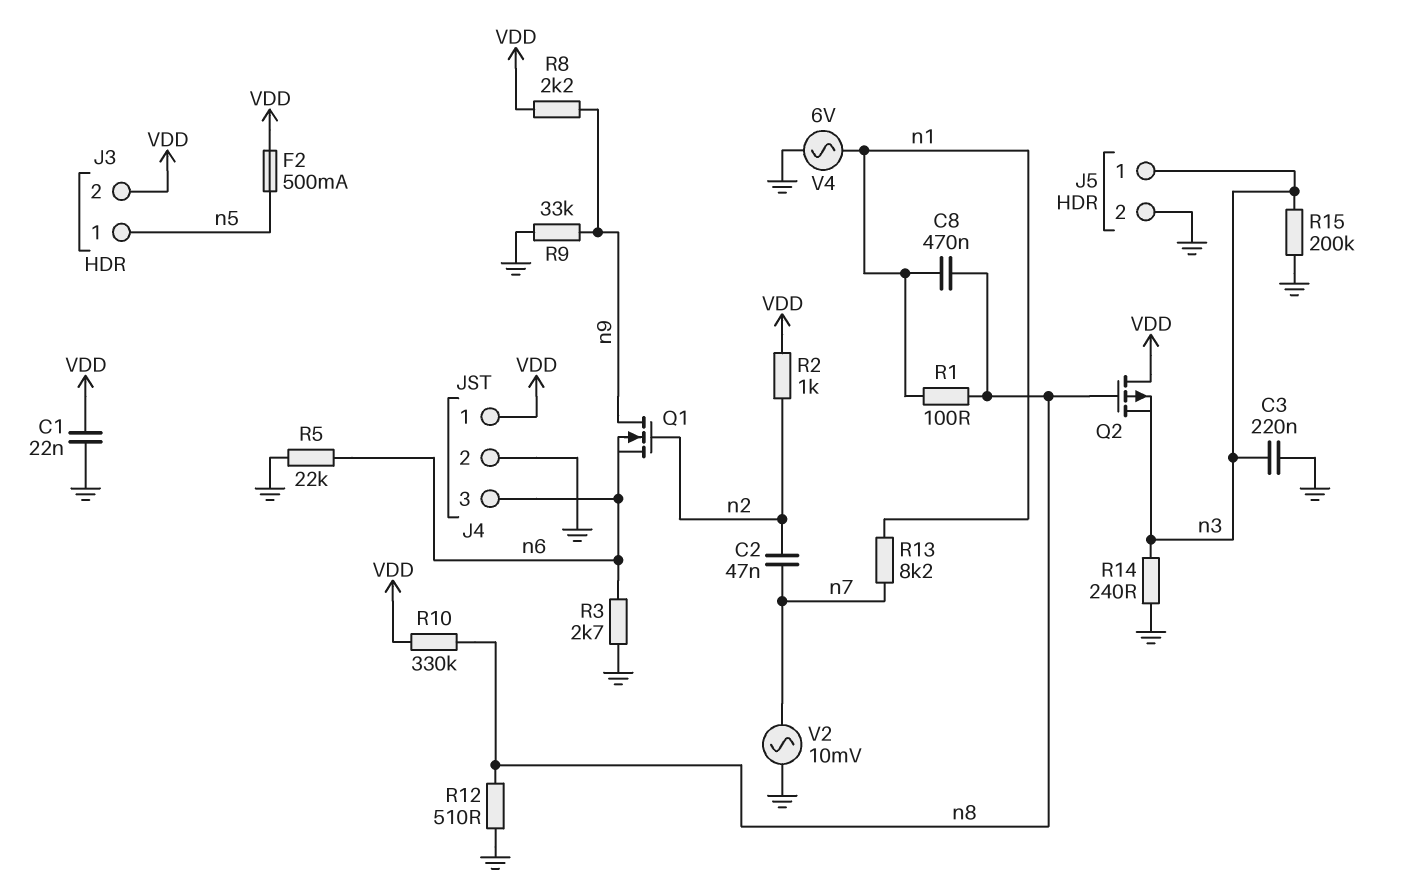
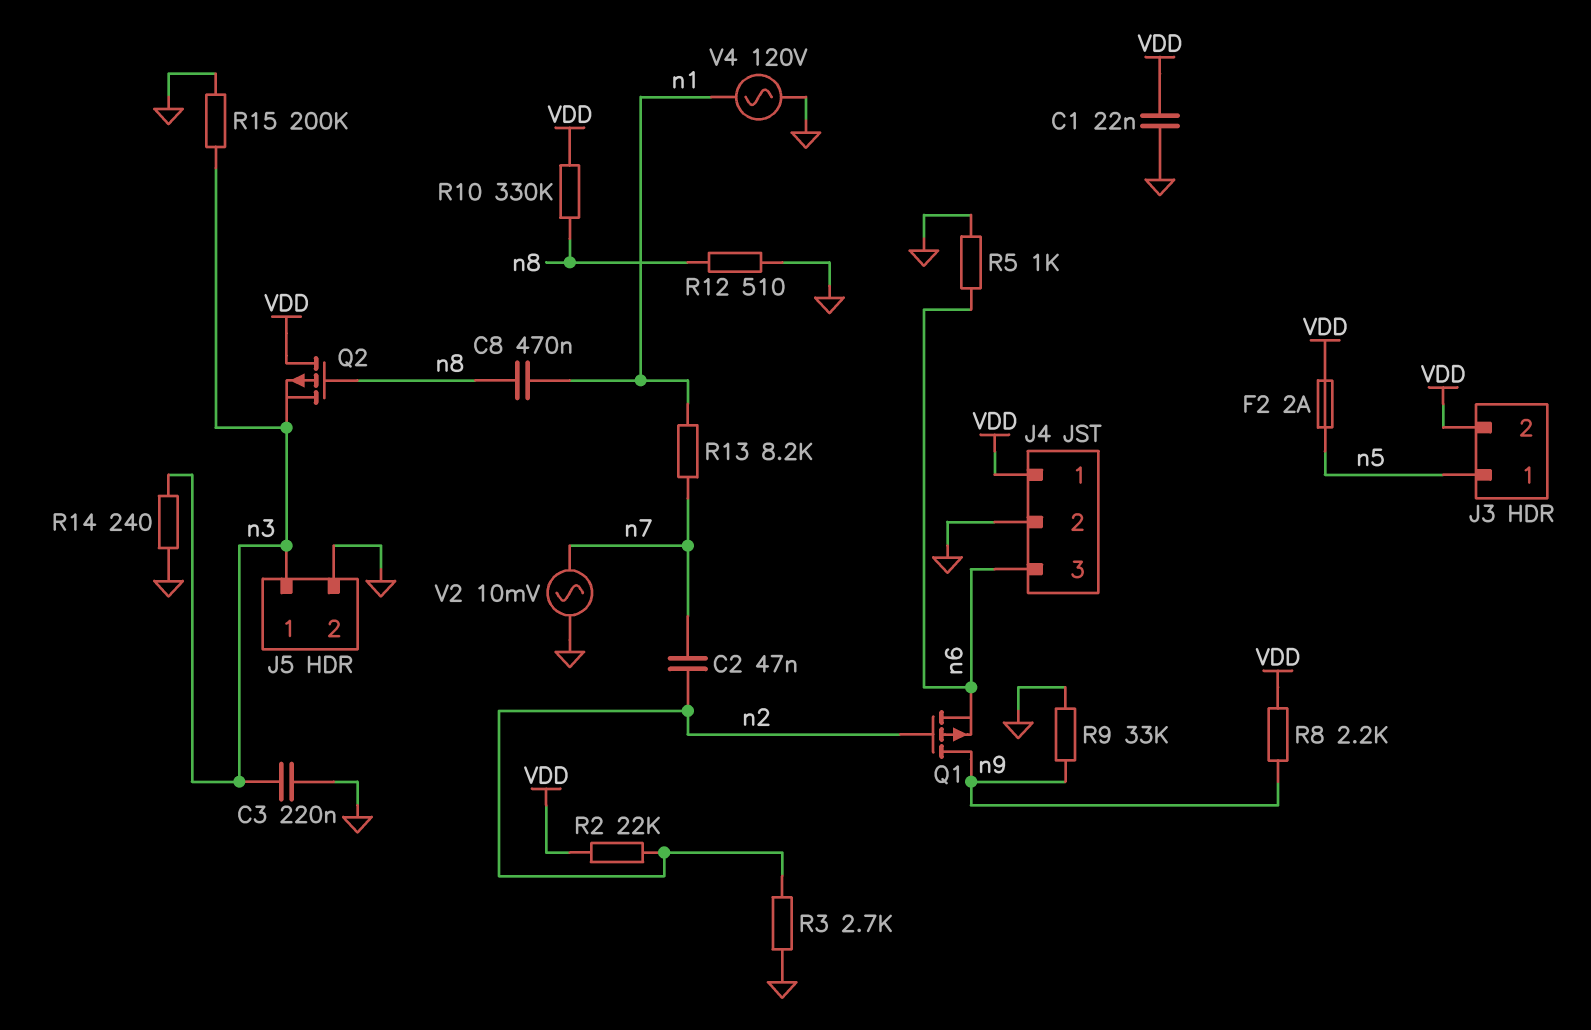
F2: 500mA (VDD, n5) -> 2A (VDD, n5)
Q1: NMOS (G n2, D n9, S n6) -> PMOS (G n2, D n9, S n6)
R1: 100 (n1, n8) -> none
R2: 1k (VDD, n2) -> 22k (VDD, n2)
R3: 2.7k (GND, n6) -> 2.7k (GND, n2)
R5: 22k (GND, n6) -> 1k (GND, n6)
V4: AC 6V (GND, n1) -> AC 120V (GND, n1)

